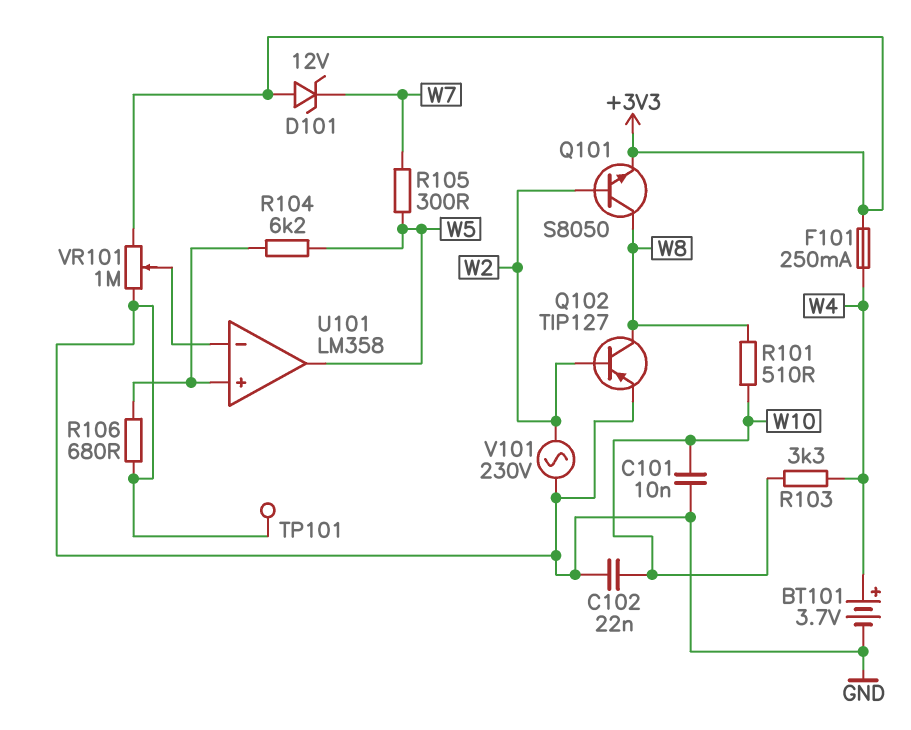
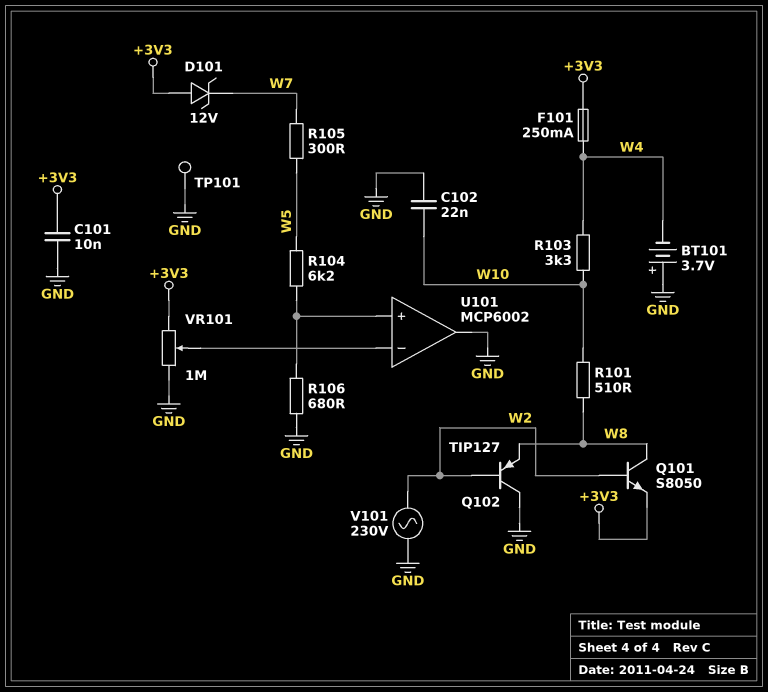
BT101: 3.7V (plus W4, minus GND) -> 3.7V (plus GND, minus W4)
C101: 10nF (GND, W10) -> 10nF (+3V3, GND)
Q102: PNP TIP127 (B W2, C W8, E GND) -> PNP TIP127 (B W2, C GND, E W8)
U101: LM358 -> MCP6002
U101 pin out: W5 -> GND

